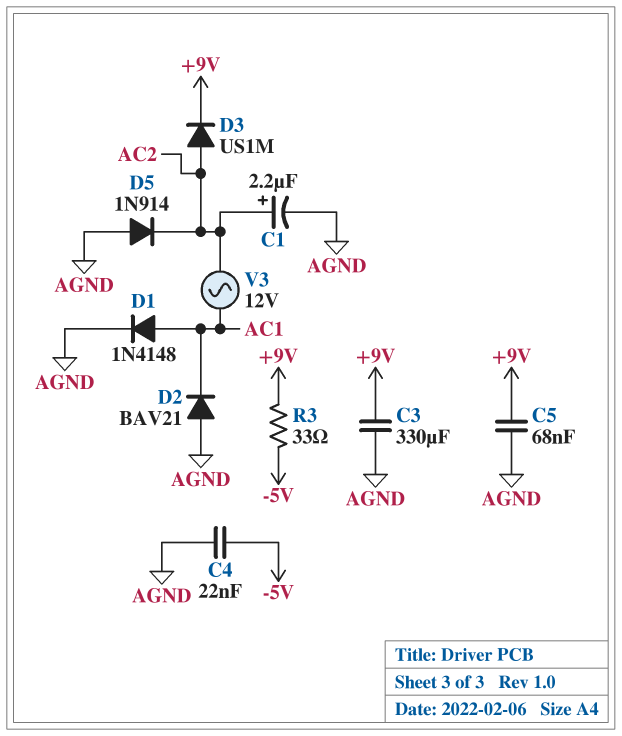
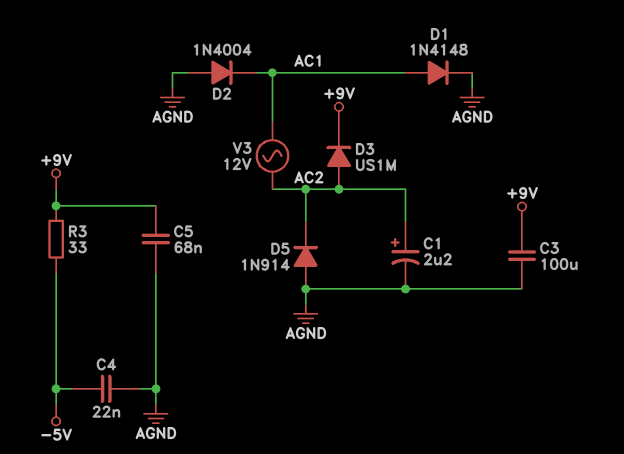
C3: 330uF (+9V, AGND) -> 100uF (+9V, AGND)
D2: diode BAV21 (A AGND, K AC1) -> diode 1N4004 (A AGND, K AC1)

